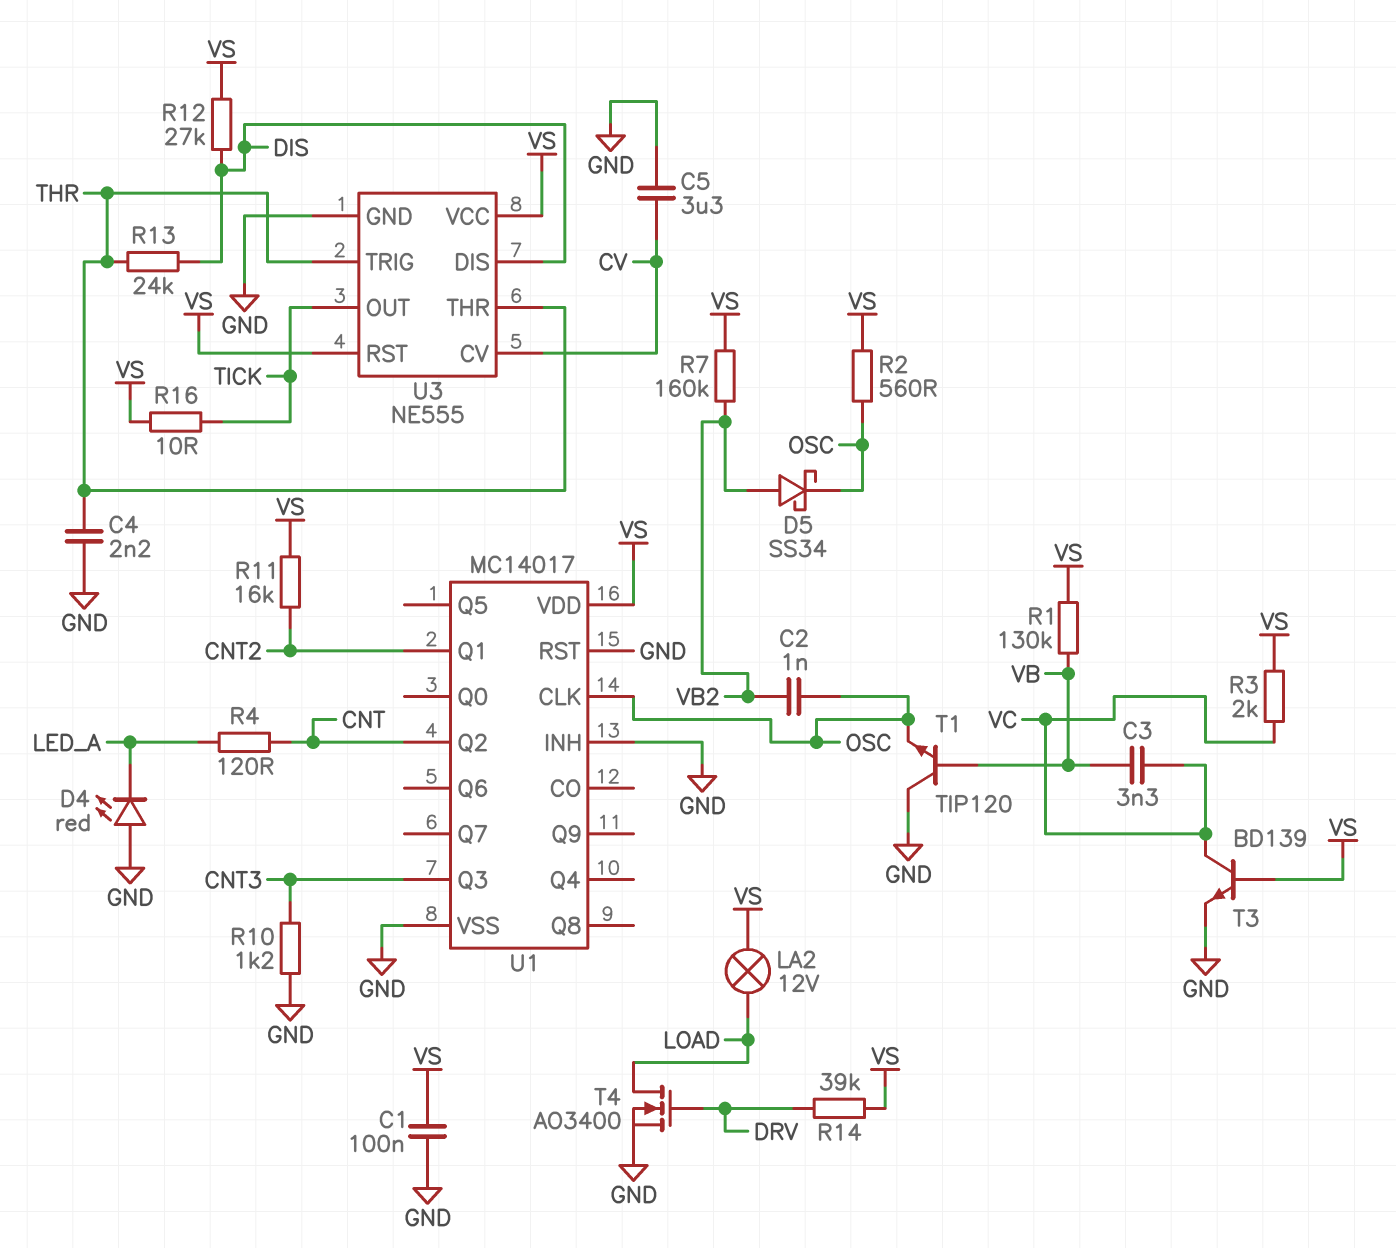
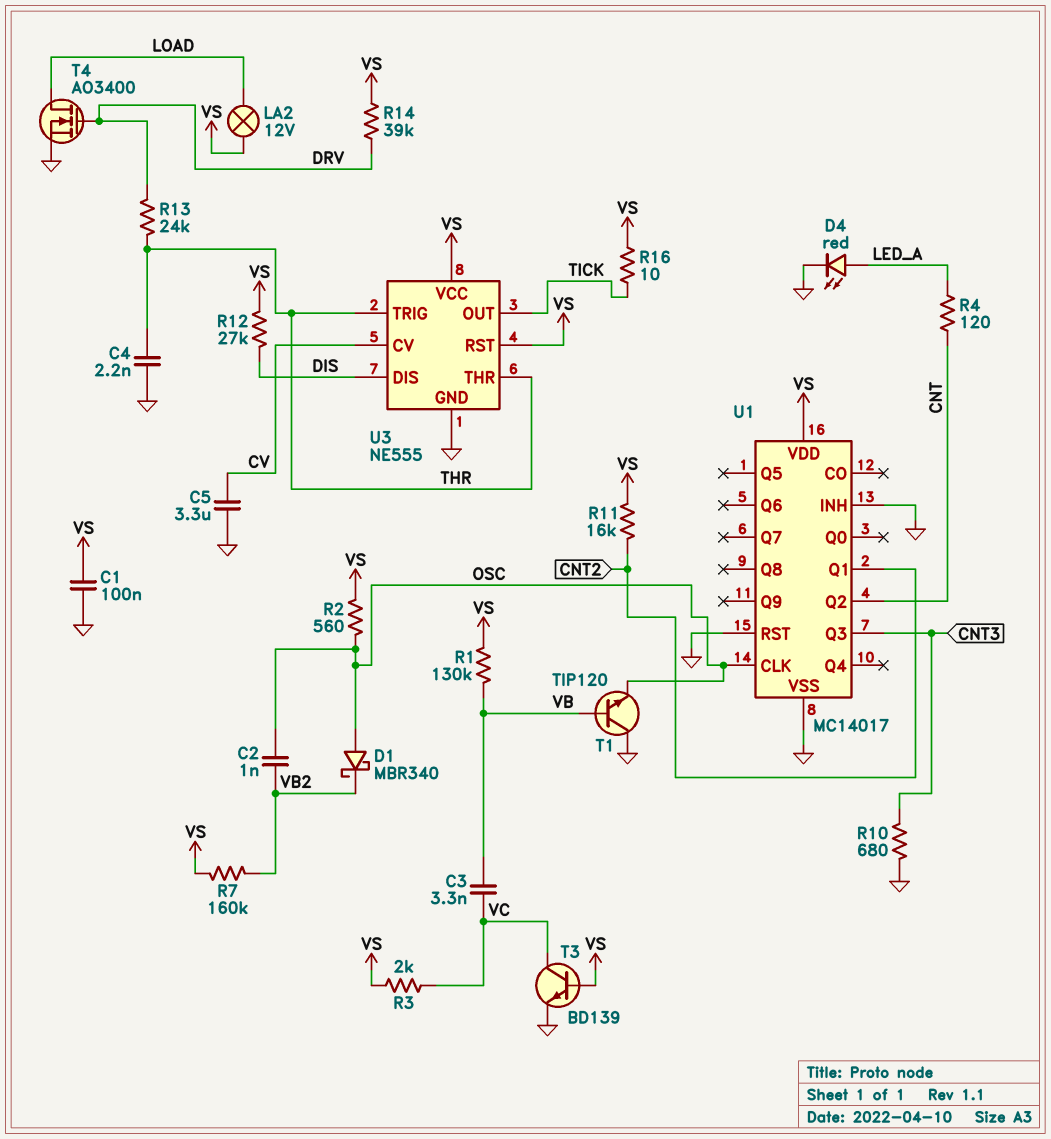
D1: none -> schottky MBR340 (A OSC, K VB2)
D4: LED red (A GND, K LED_A) -> LED red (A LED_A, K GND)
D5: schottky SS34 (A VB2, K OSC) -> none
R10: 1.2k (CNT3, GND) -> 680 (CNT3, GND)
R13: 24k (DIS, THR) -> 24k (DRV, THR)

